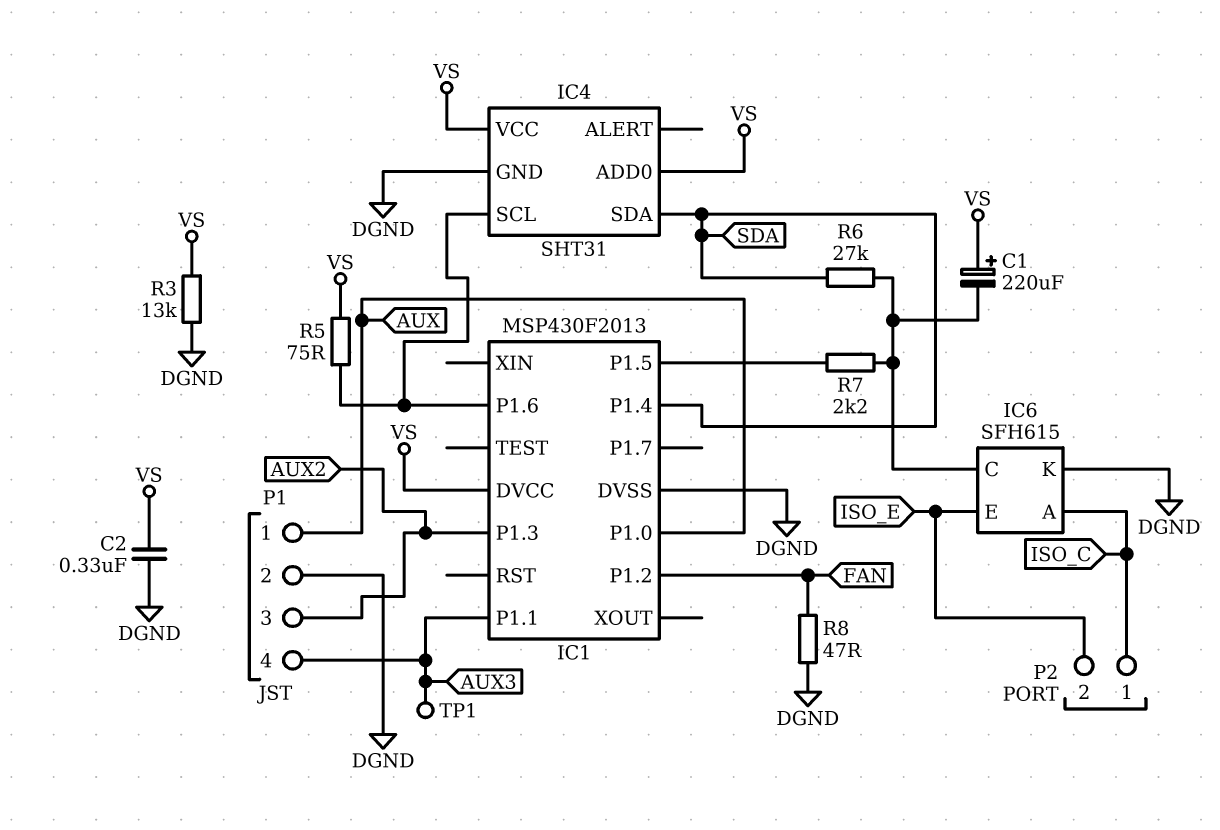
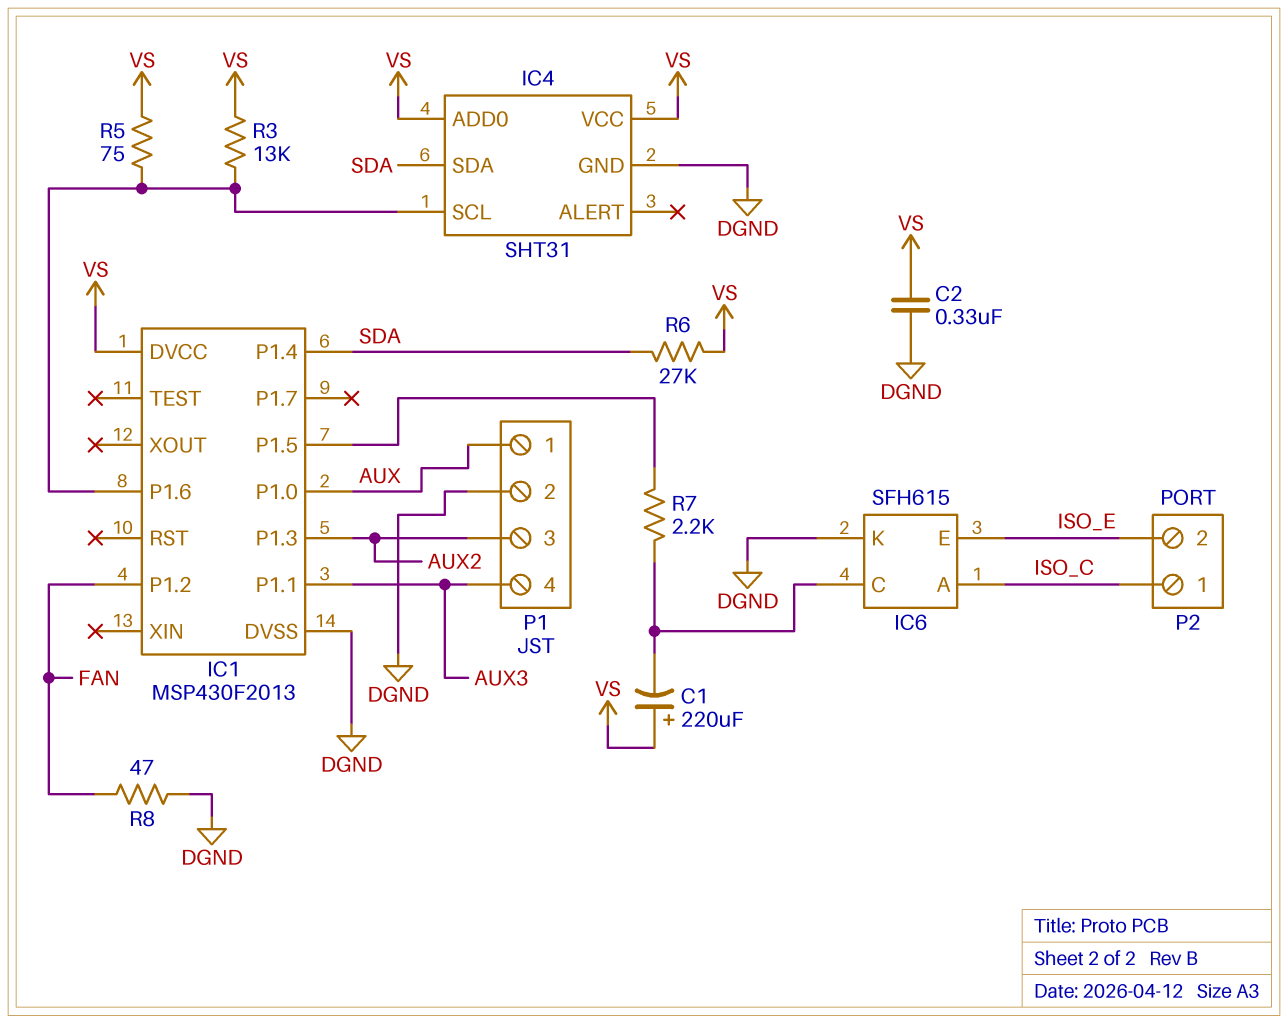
R3: 13k (DGND, VS) -> 13k (IC1/P1.6, VS)
R6: 27k (IC6/C, SDA) -> 27k (SDA, VS)
TP1: test point (AUX3) -> none

